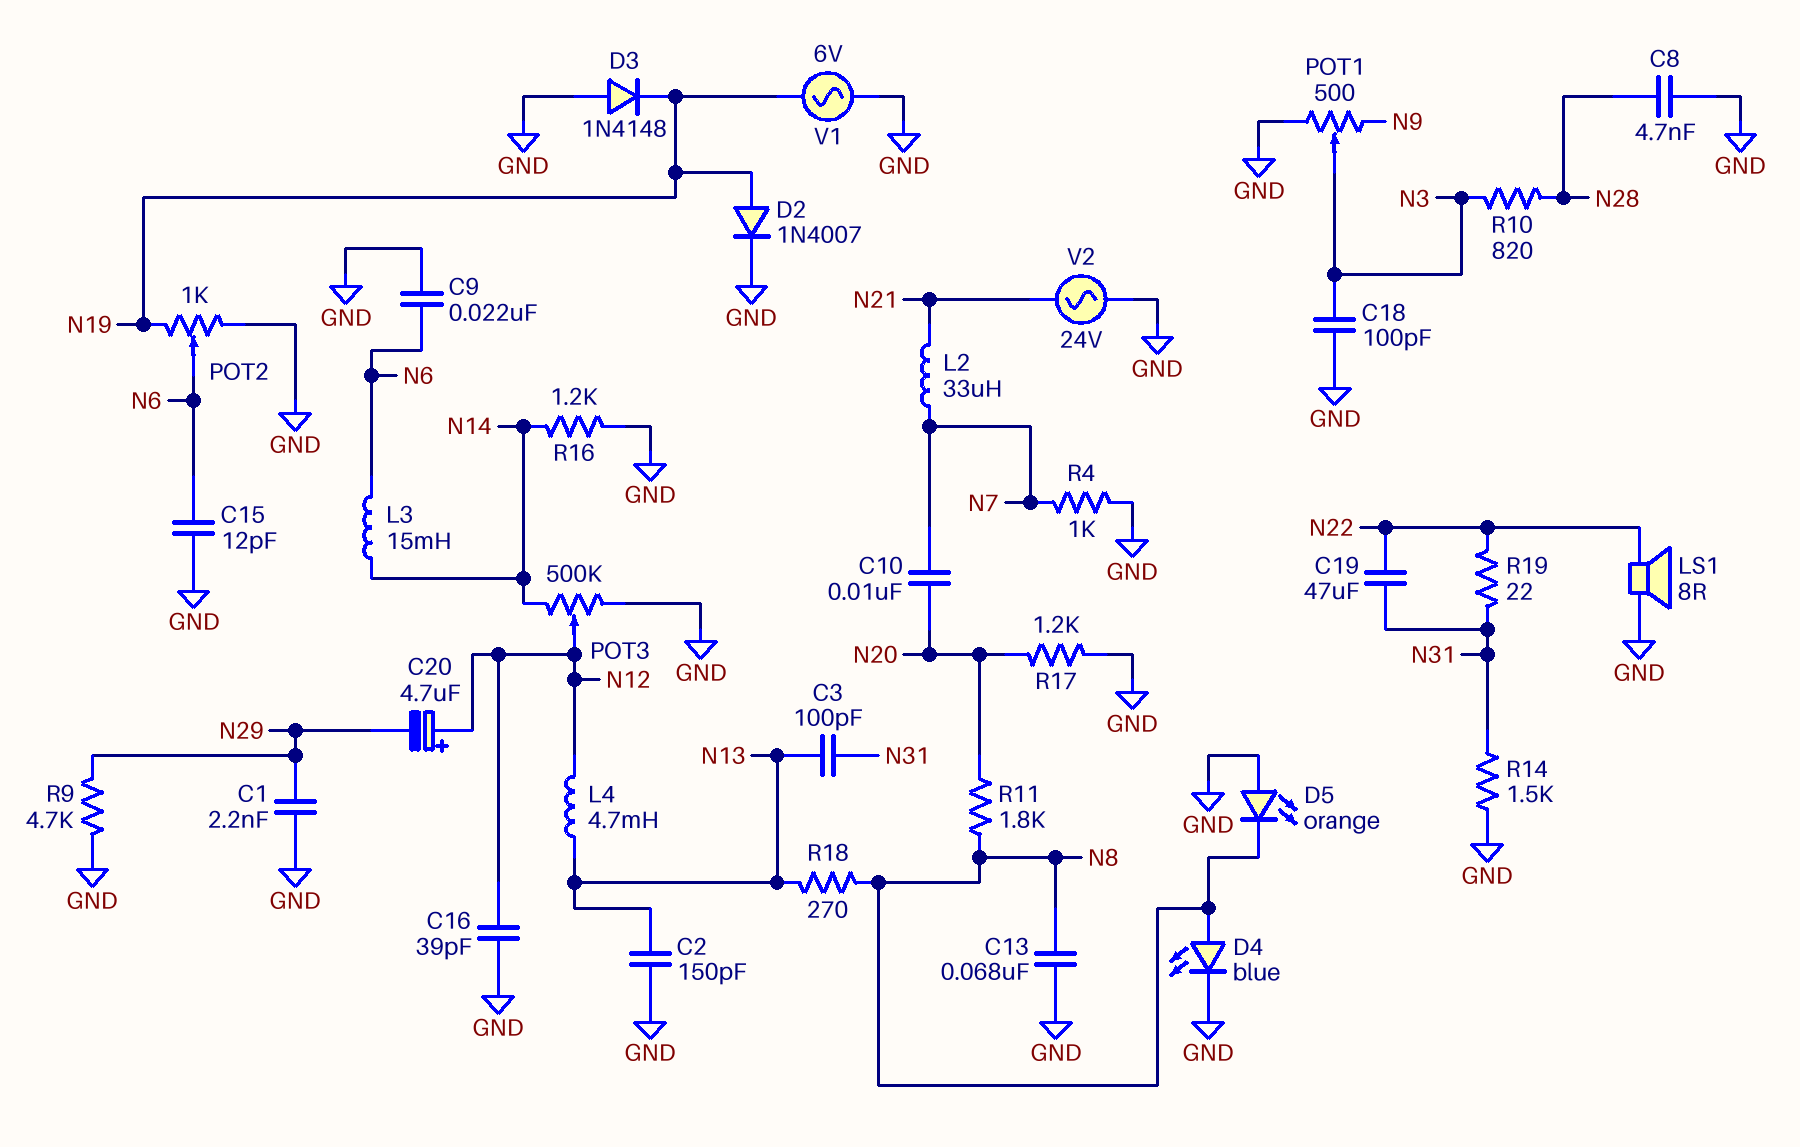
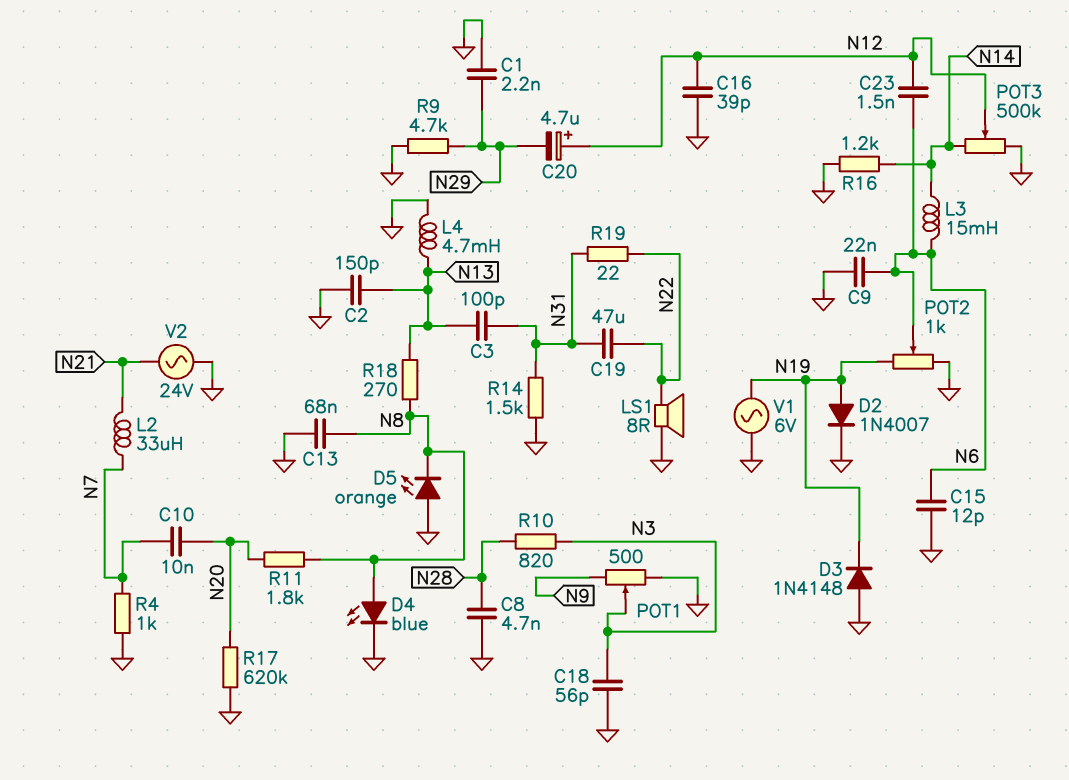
C18: 100pF (GND, N3) -> 56pF (GND, N3)
C23: none -> 1.5nF (N6, N12)
L4: 4.7mH (N12, N13) -> 4.7mH (GND, N13)
R17: 1.2k (GND, N20) -> 620k (GND, N20)

